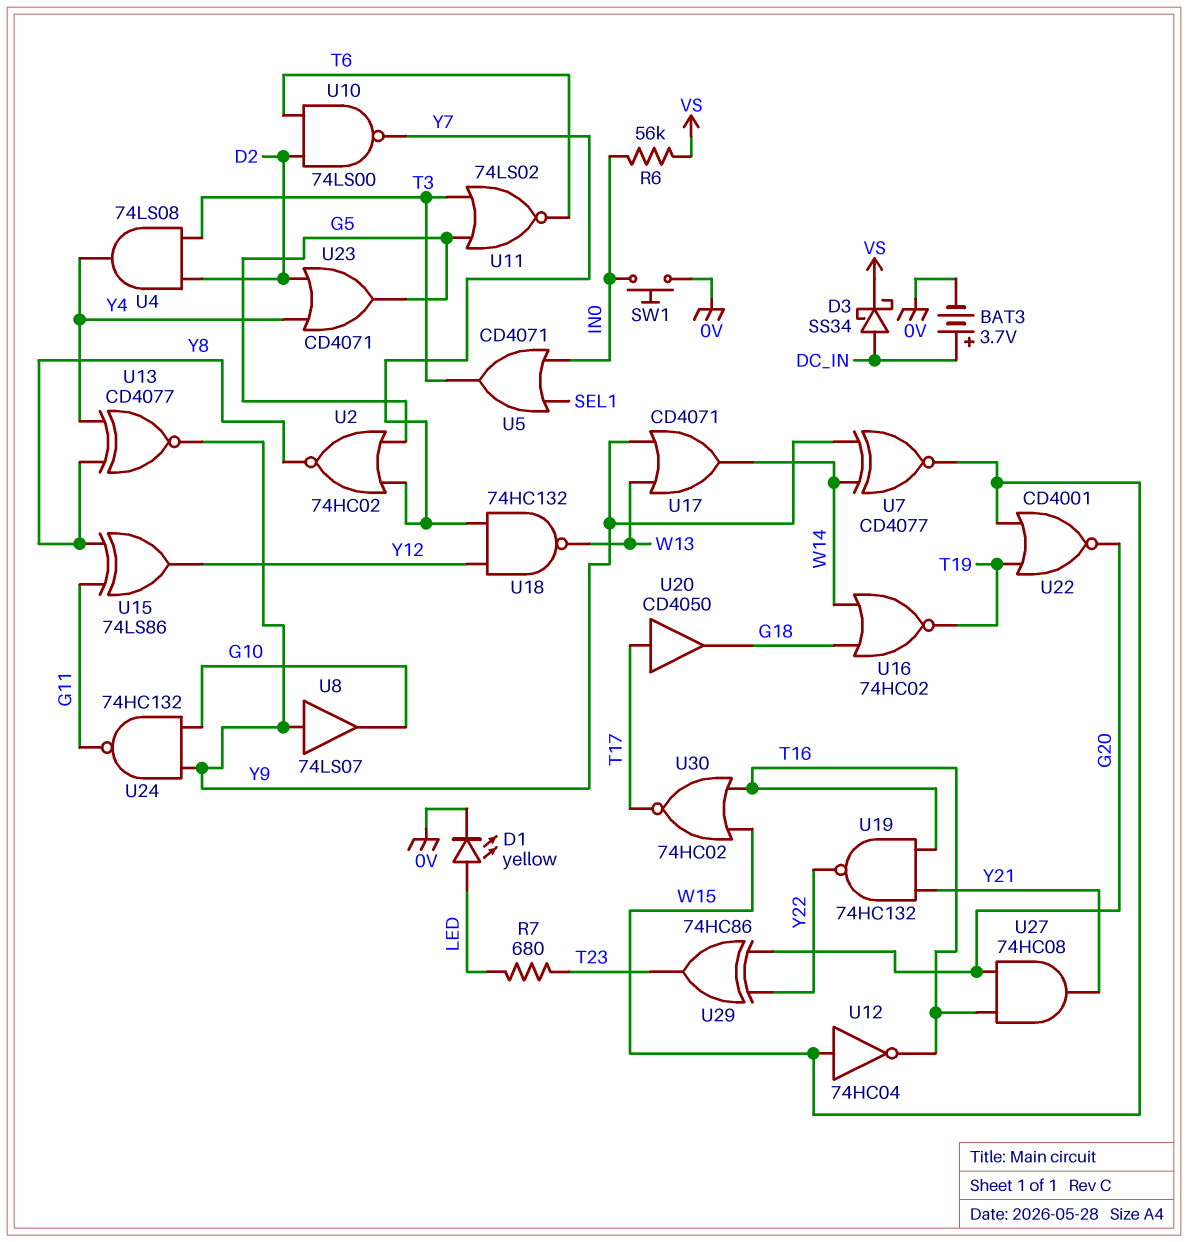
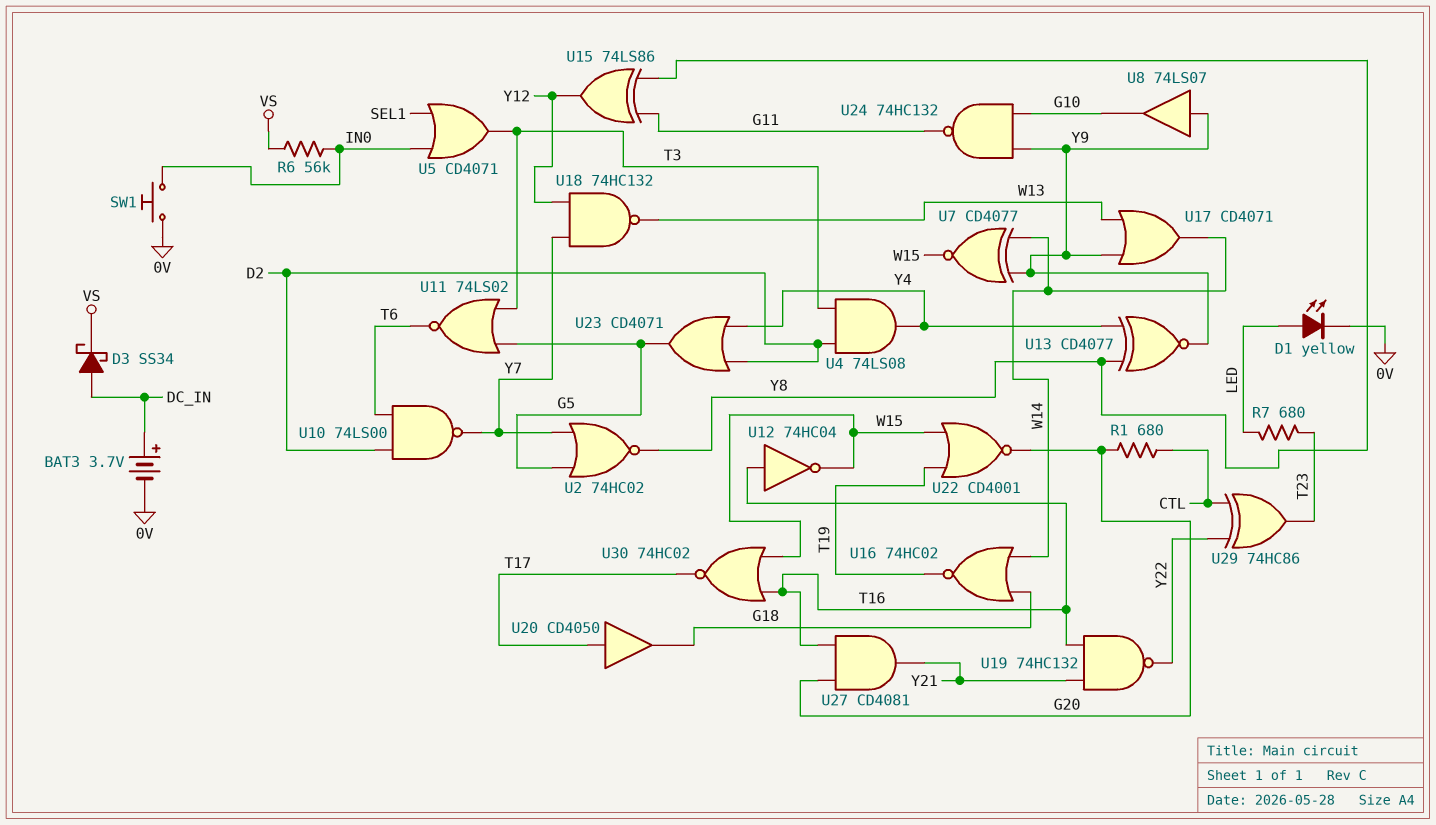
R1: none -> 680 (CTL, G20)
U12: NOT 74HC04 (in W15, out T16) -> NOT 74HC04 (in T16, out W15)
U27: AND 74HC08 (in G20, in T16, out Y21) -> AND CD4081 (in G20, in T16, out Y21)
U29: XOR 74HC86 (in G20, in Y22, out T23) -> XOR 74HC86 (in CTL, in Y22, out T23)

